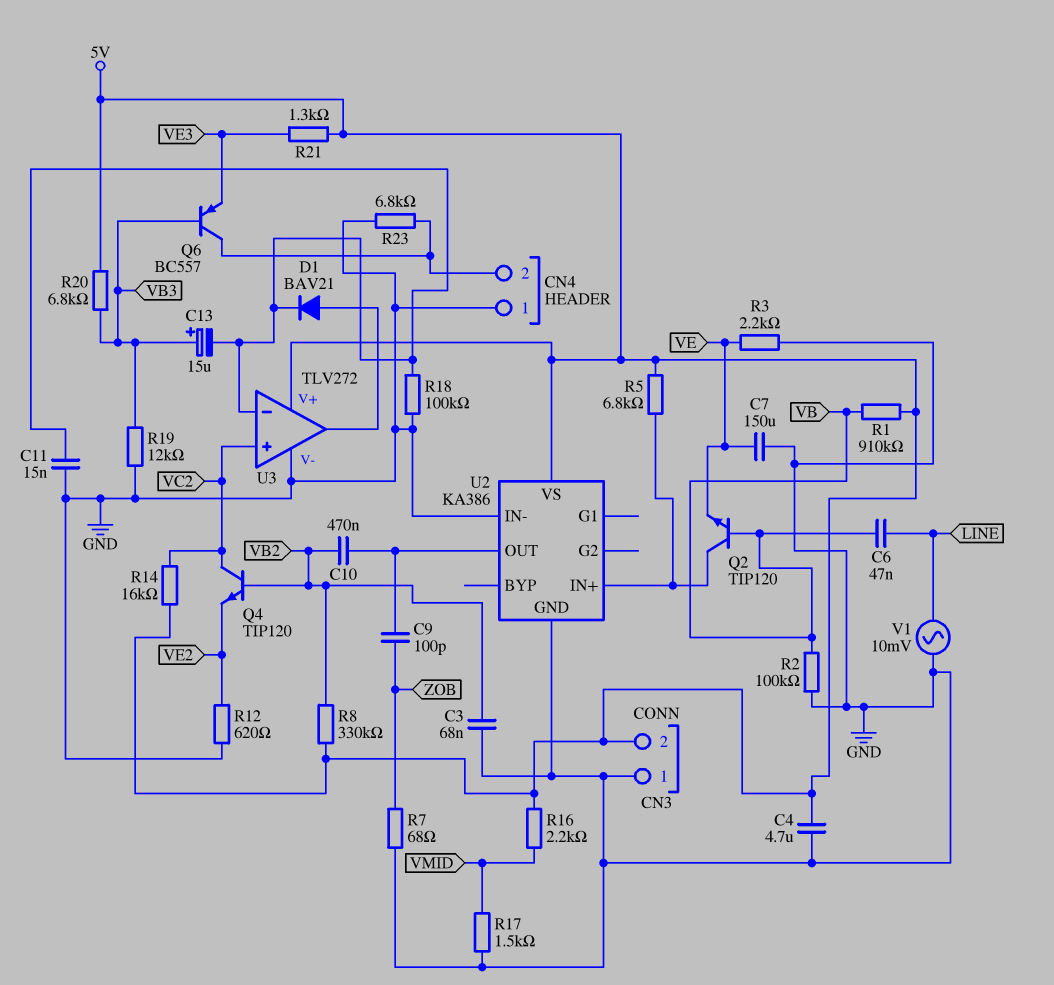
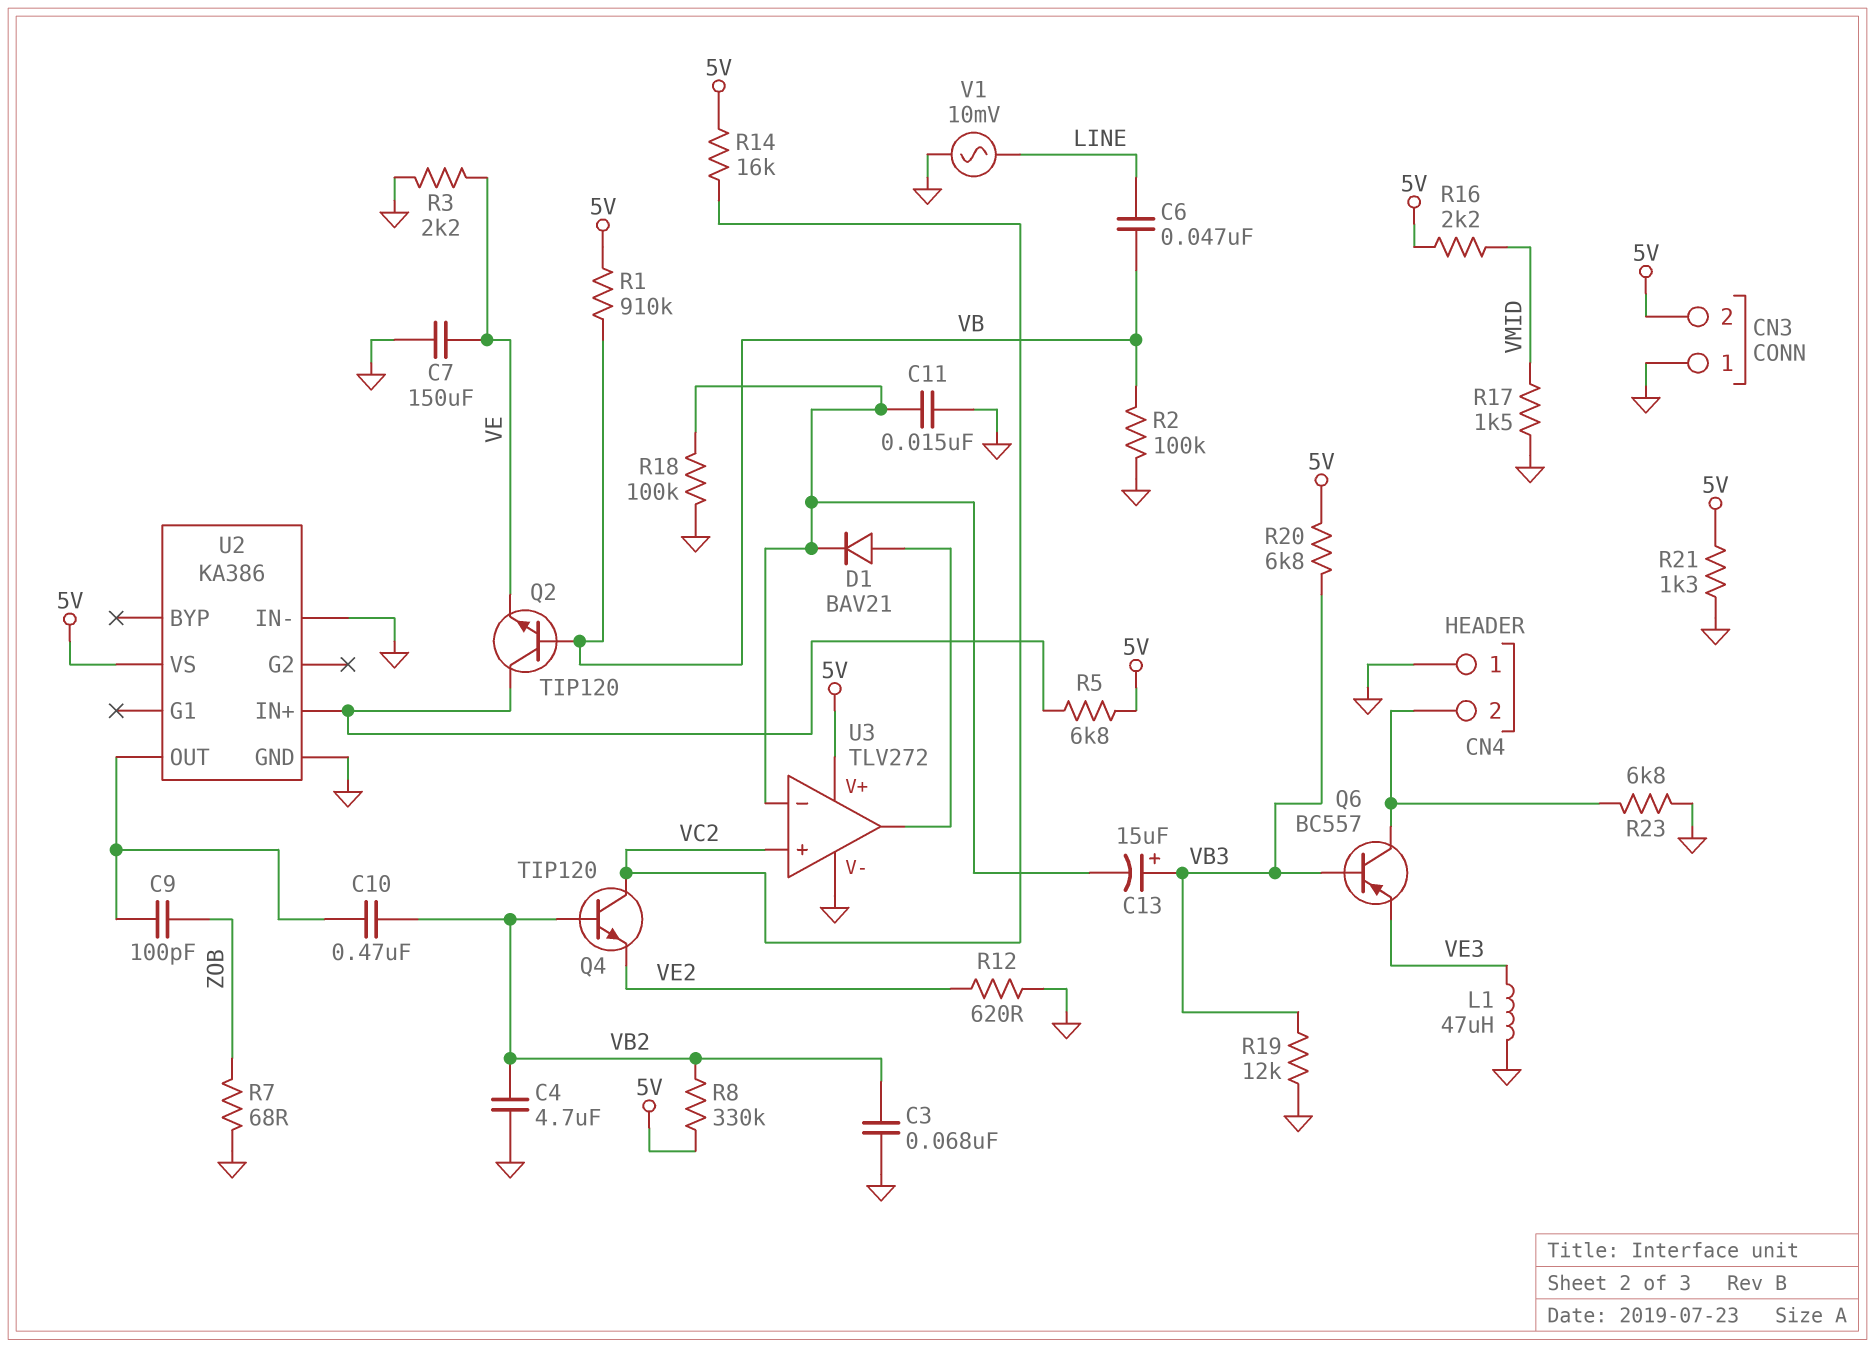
C4: 4.7uF (5V, GND) -> 4.7uF (GND, VB2)
L1: none -> 47uH (GND, VE3)
R21: 1.3k (5V, VE3) -> 1.3k (5V, GND)

